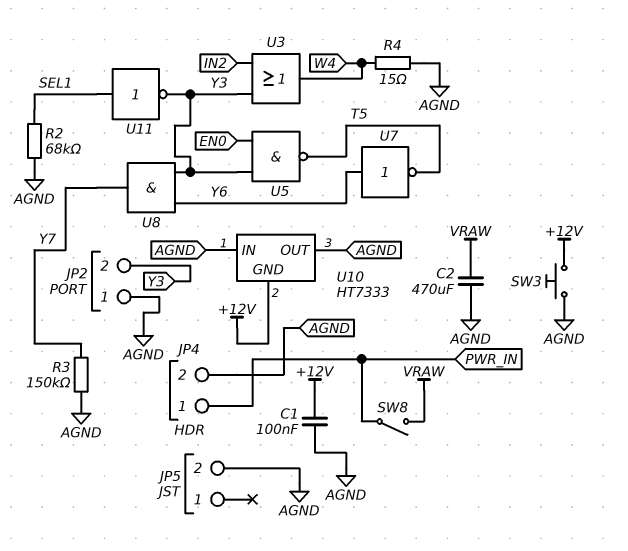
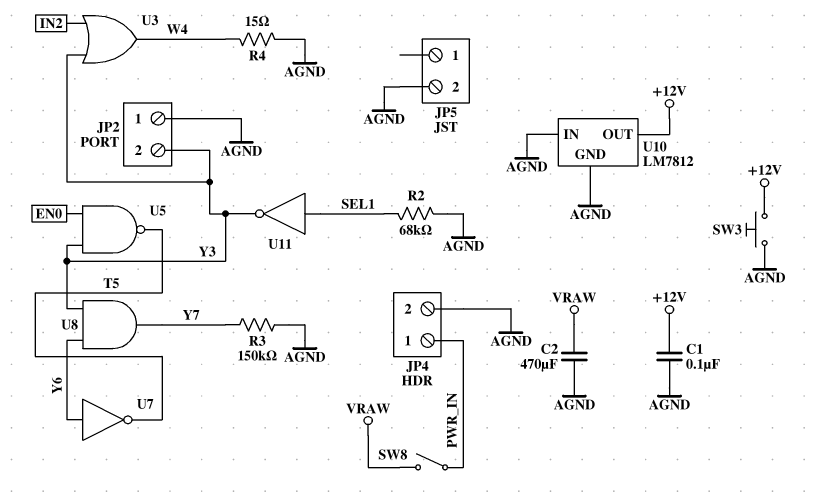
U10: HT7333 -> LM7812
U10 pin GND: +12V -> AGND
U10 pin OUT: AGND -> +12V

